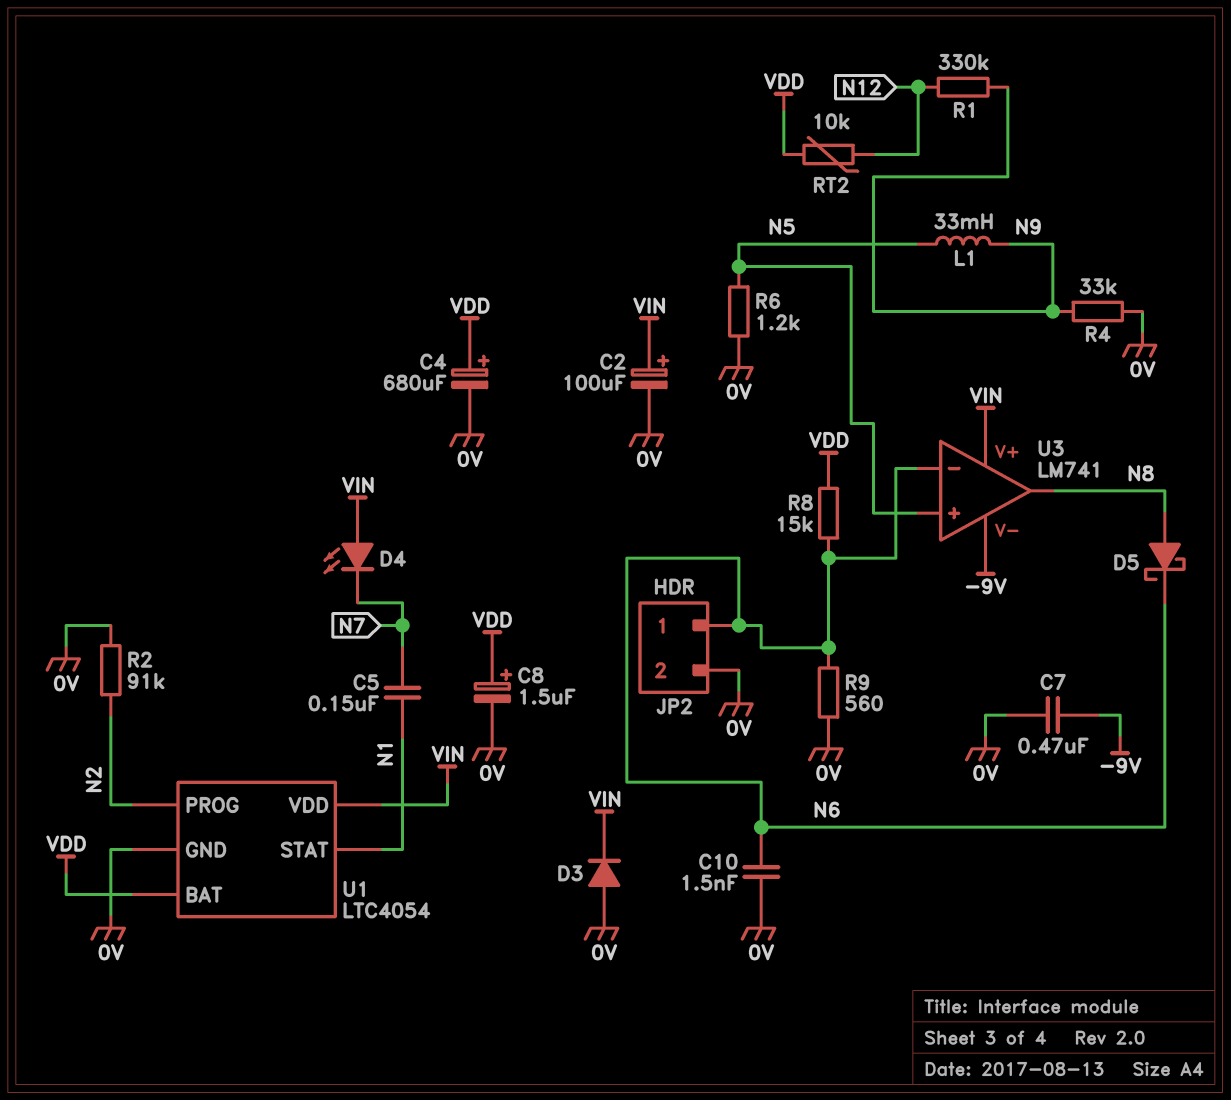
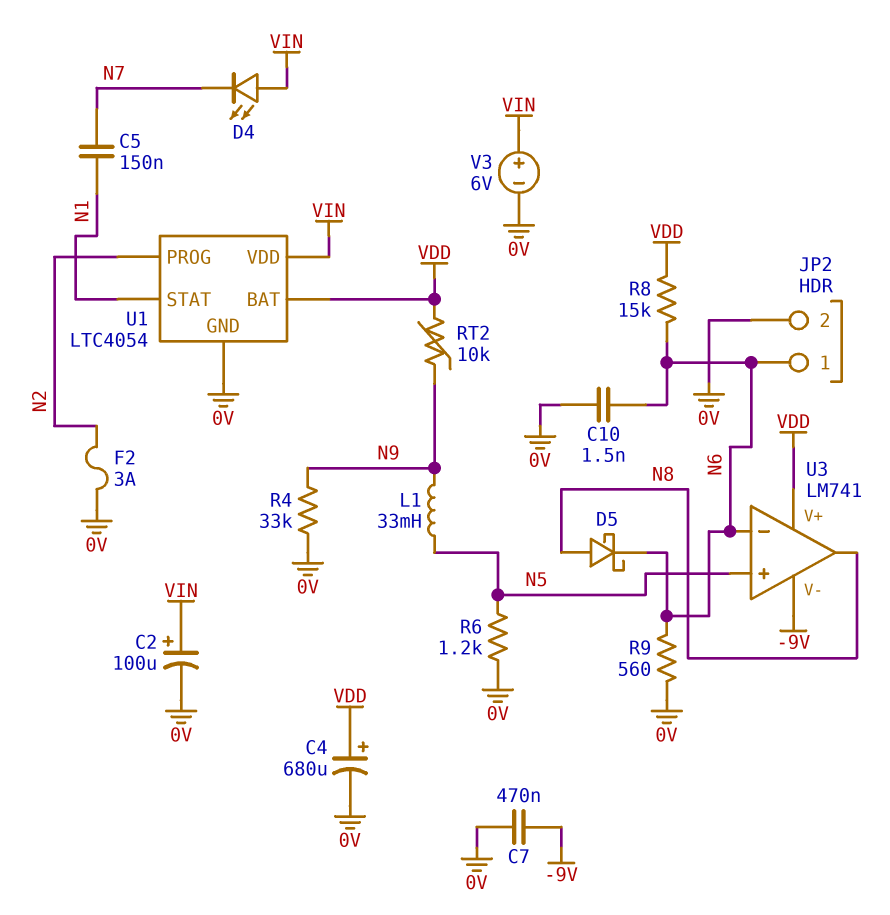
C8: 1.5uF (plus VDD, minus 0V) -> none
D3: diode (A 0V, K VIN) -> none
F2: none -> 3A (0V, N2)
R1: 330k (N9, N12) -> none
R2: 91k (0V, N2) -> none
RT2: 10k (N12, VDD) -> 10k (N9, VDD)
U3 pin V+: VIN -> VDD
V3: none -> 6V (plus VIN, minus 0V)

